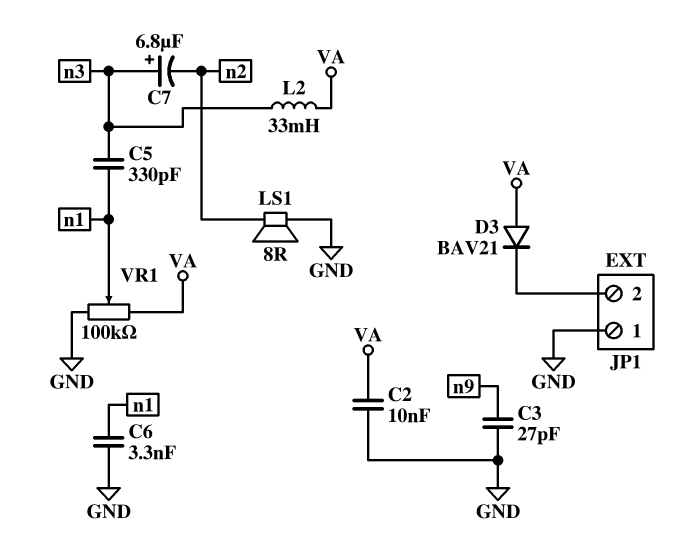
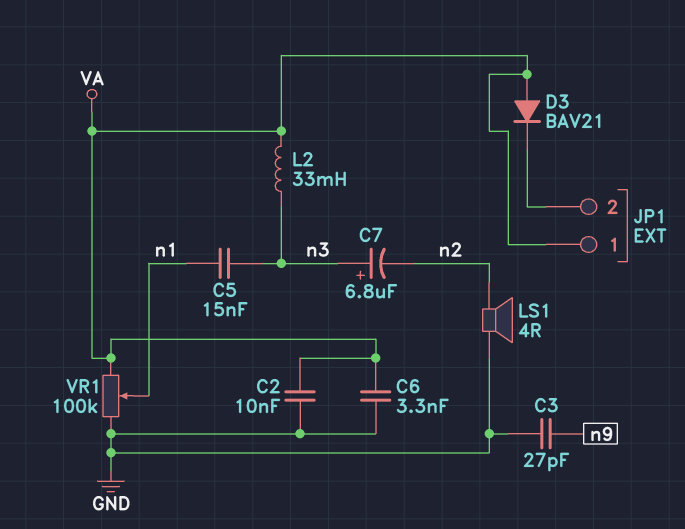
C5: 330pF (n1, n3) -> 15nF (n1, n3)
C6: 3.3nF (GND, n1) -> 3.3nF (GND, VA)
JP1 pin 1: GND -> VA
LS1: speaker 8R (GND, n2) -> speaker 4R (GND, n2)

